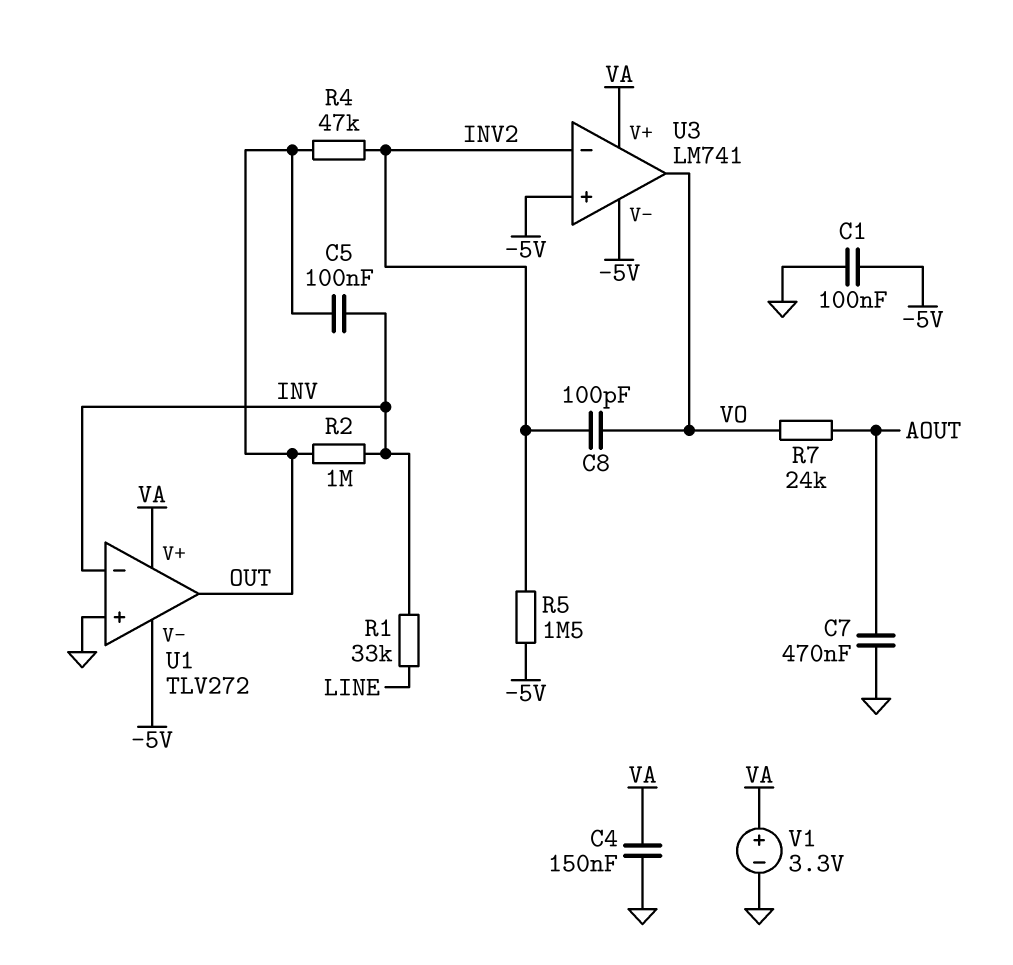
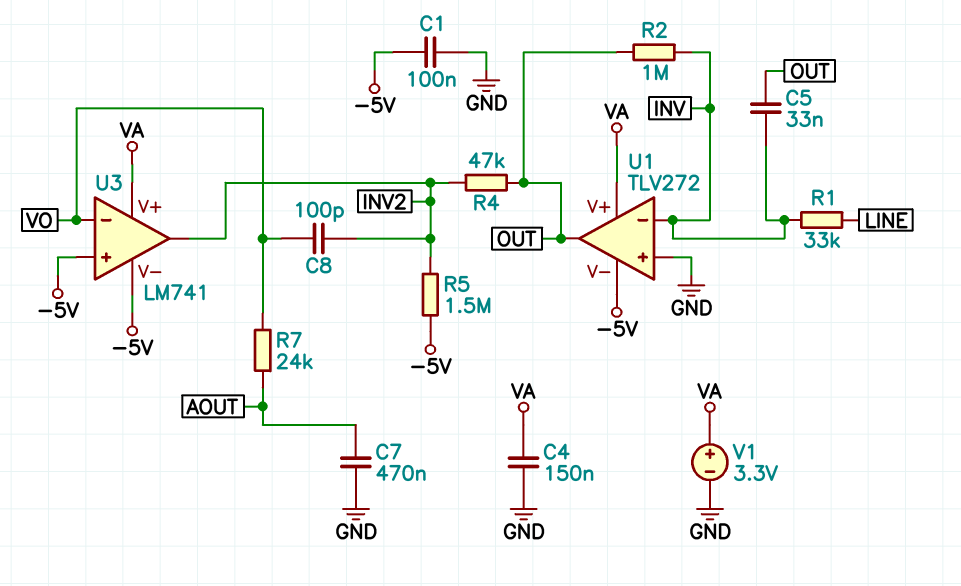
C5: 100nF (INV, OUT) -> 33nF (INV, OUT)
U3 pin in-: INV2 -> VO
U3 pin out: VO -> INV2

